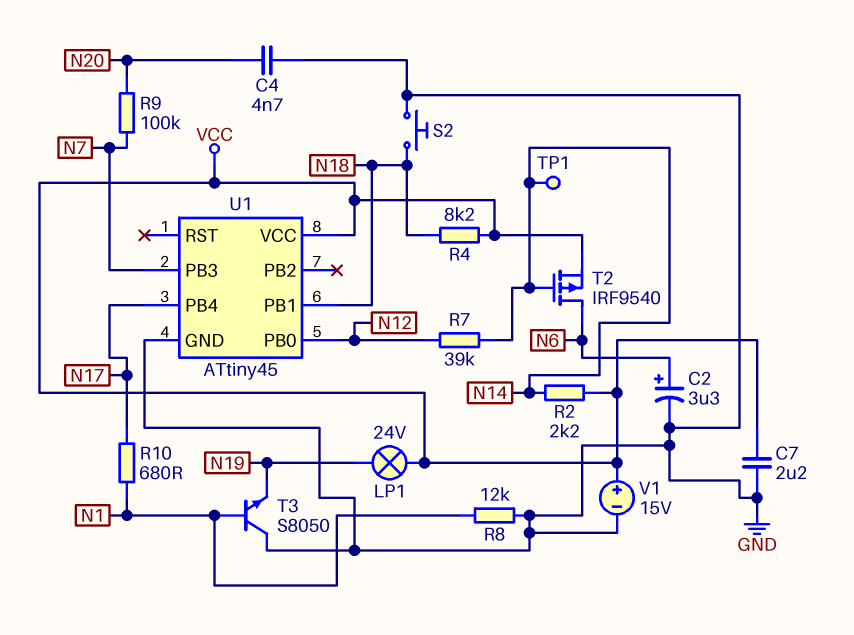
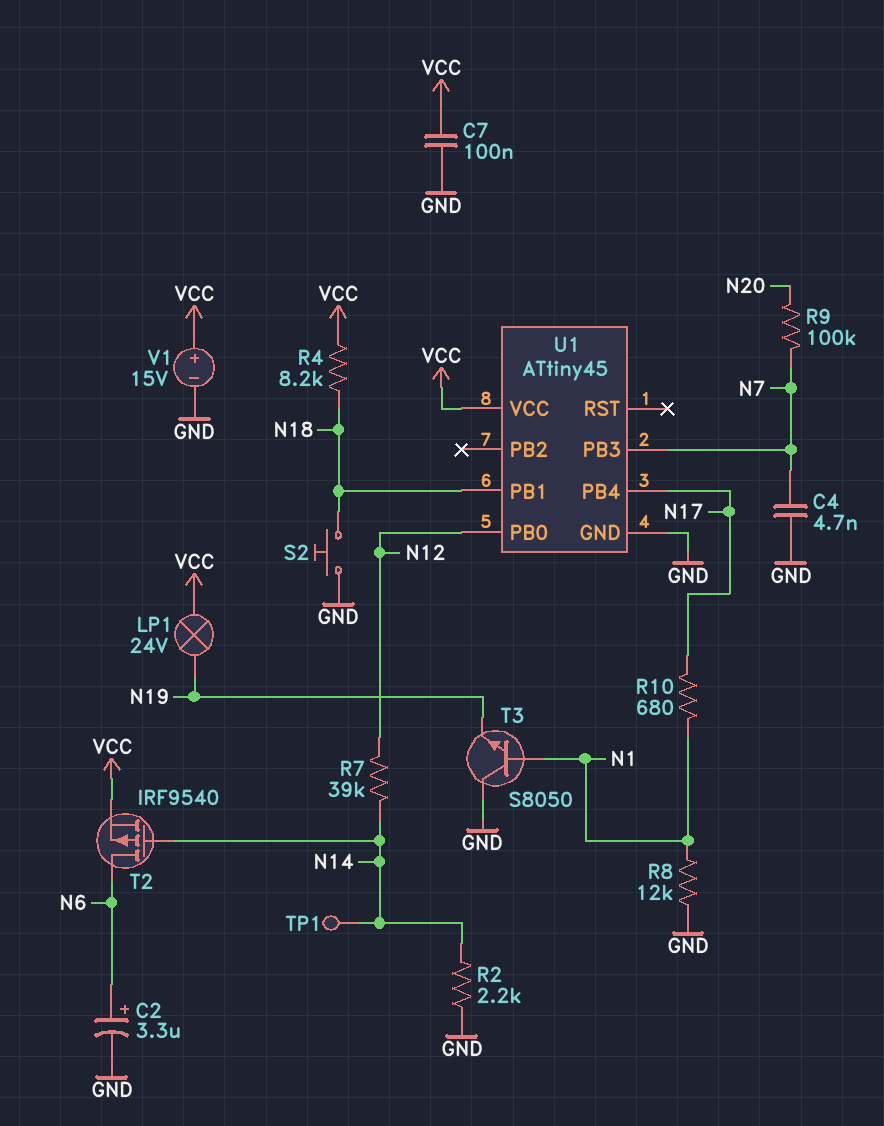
C4: 4.7nF (GND, N20) -> 4.7nF (GND, N7)
C7: 2.2uF (GND, VCC) -> 100nF (GND, VCC)
R2: 2.2k (N14, VCC) -> 2.2k (GND, N14)

